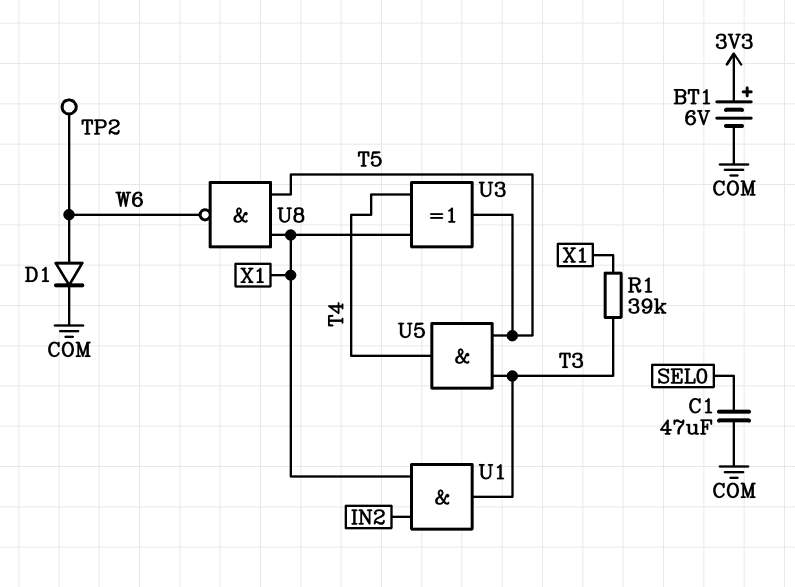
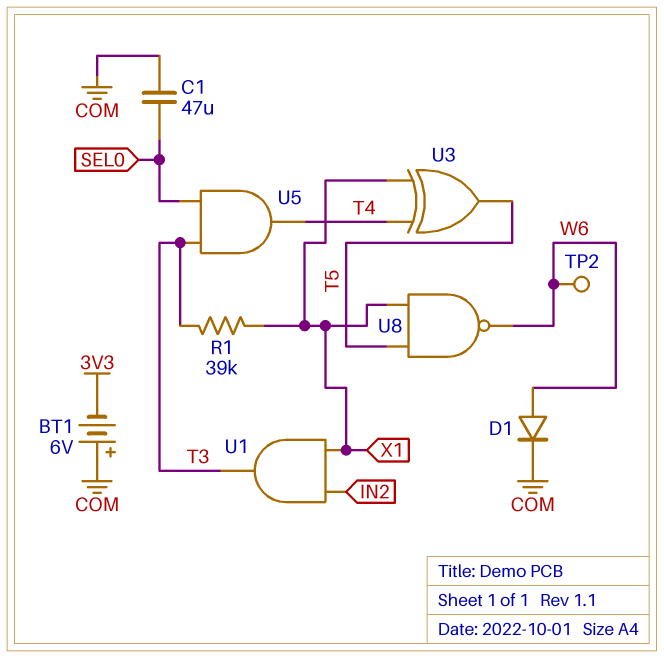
BT1: 6V (plus 3V3, minus COM) -> 6V (plus COM, minus 3V3)
U5: AND (in T3, in T5, out T4) -> AND (in SEL0, in T3, out T4)

